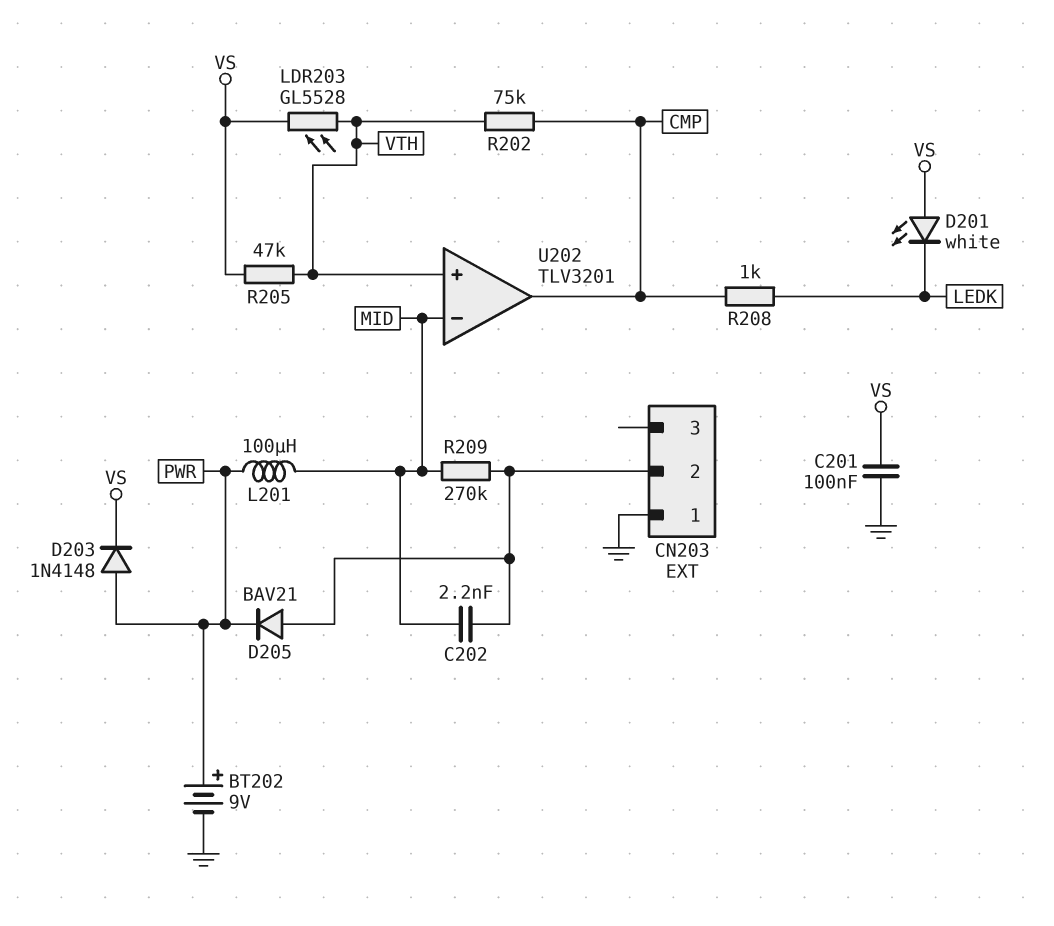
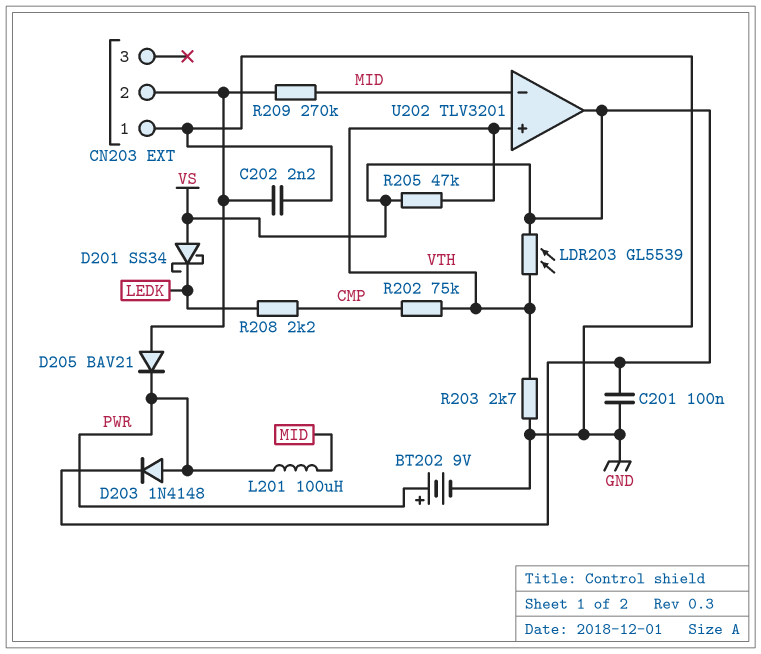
C202: 2.2nF (CN203/2, MID) -> 2.2nF (CN203/2, GND)
D201: LED white (A VS, K LEDK) -> schottky SS34 (A VS, K LEDK)
LDR203: GL5528 (VS, VTH) -> GL5539 (VS, VTH)
R203: none -> 2.7k (GND, VTH)
R208: 1k (CMP, LEDK) -> 2.2k (CMP, LEDK)
U202 pin out: CMP -> VS

